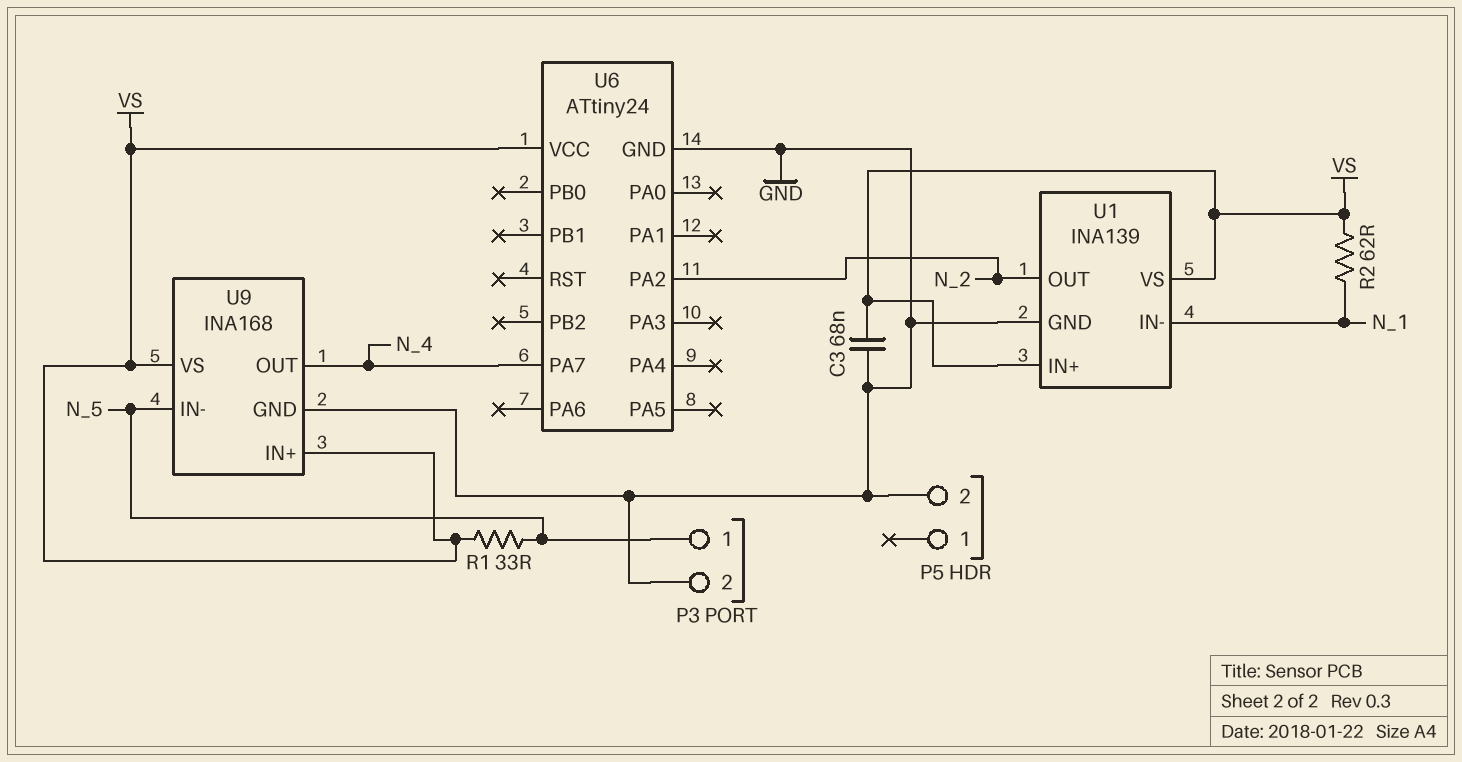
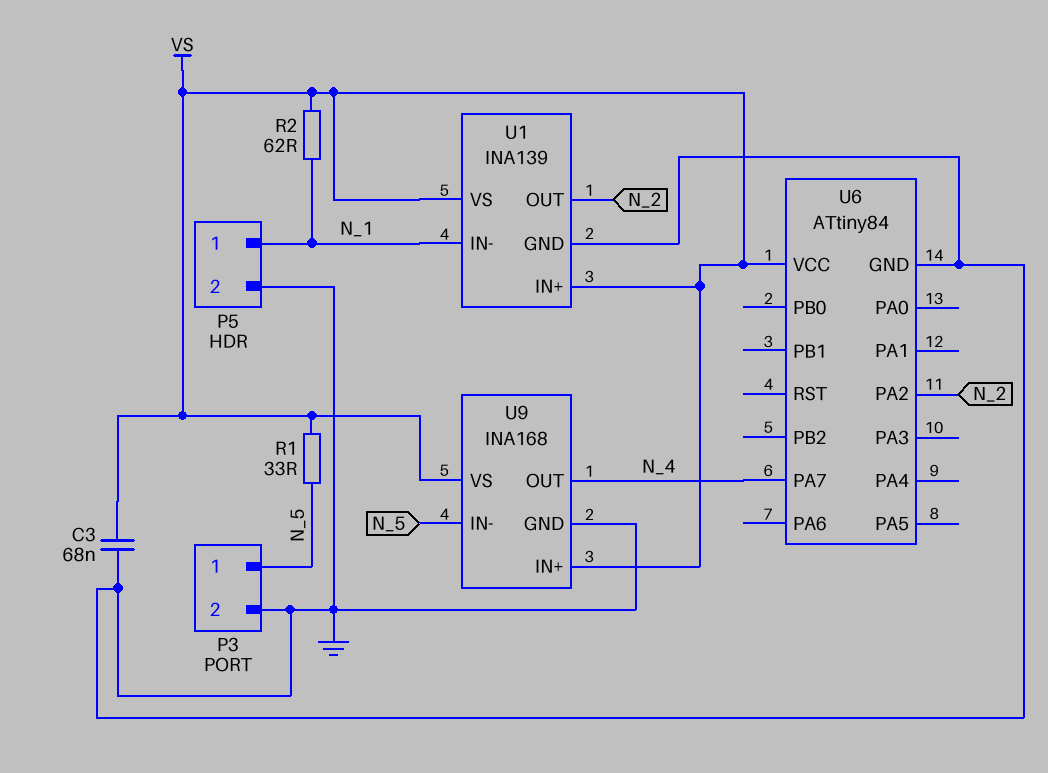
P5 pin 1: none -> N_1
U6: ATtiny24 -> ATtiny84

